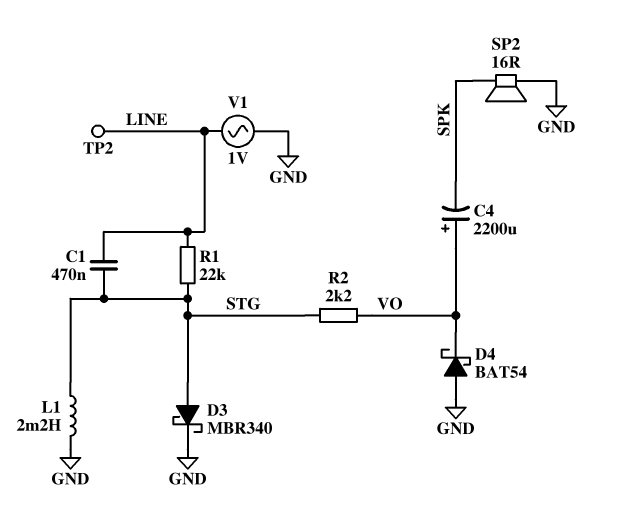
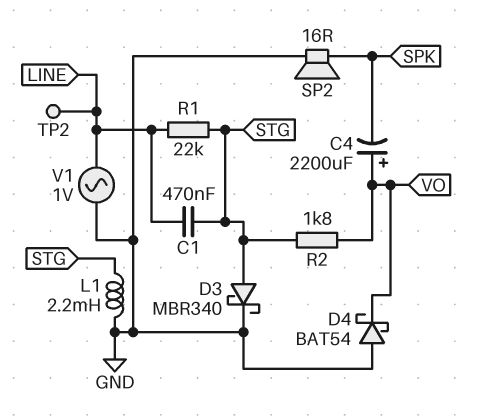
R2: 2.2k (STG, VO) -> 1.8k (STG, VO)

